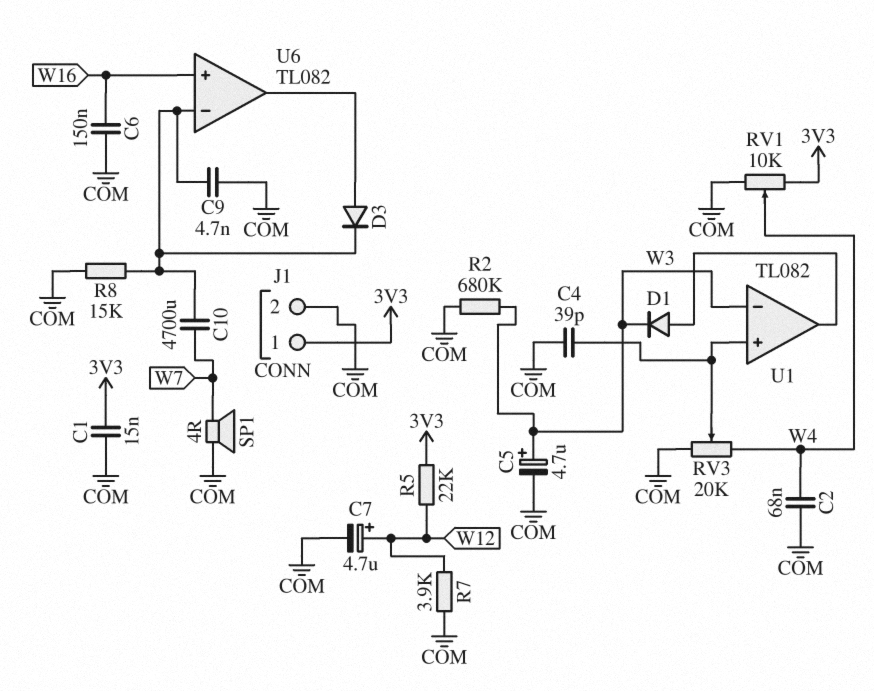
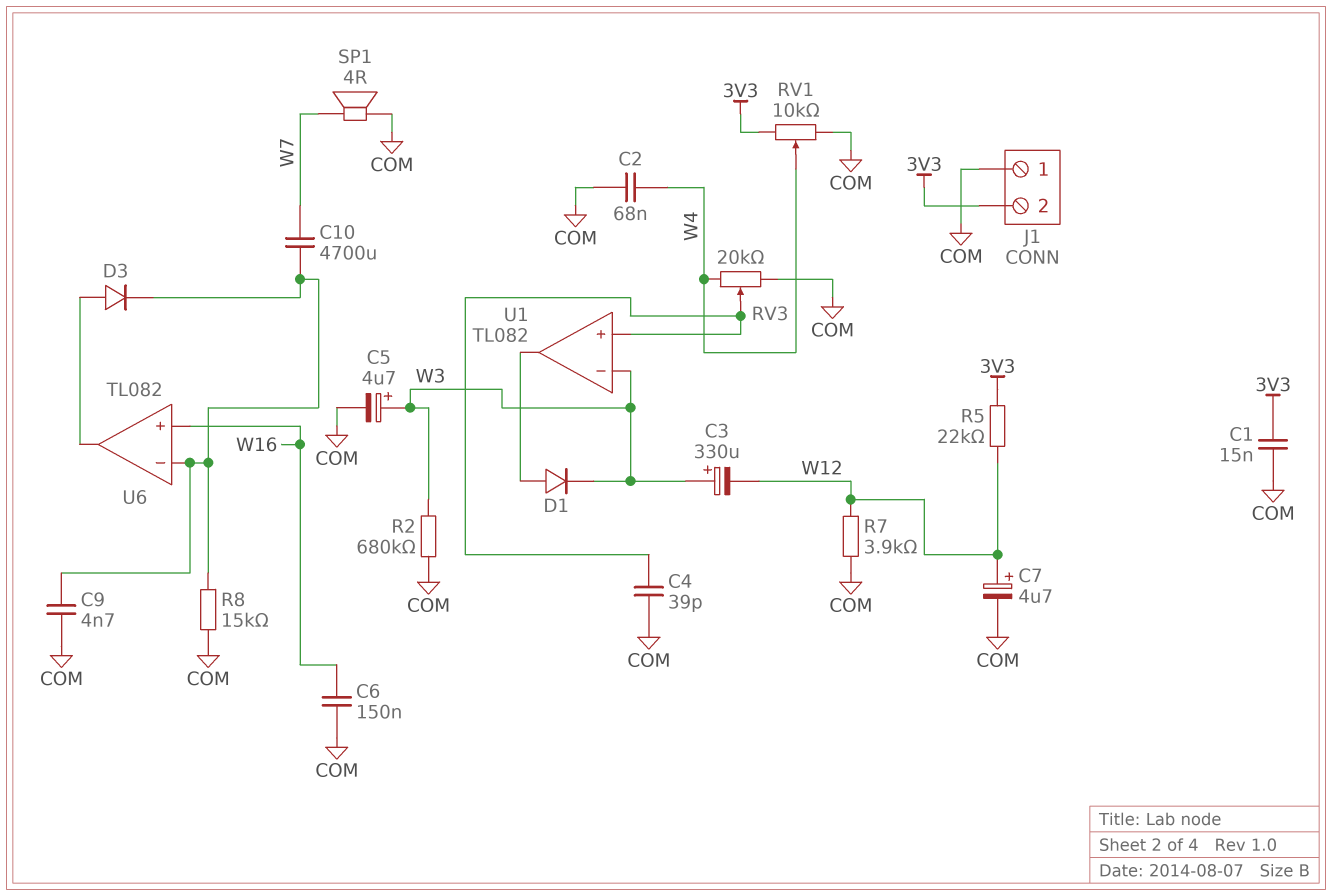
C3: none -> 330uF (plus W3, minus W12)
J1 pin 1: 3V3 -> COM
J1 pin 2: COM -> 3V3

